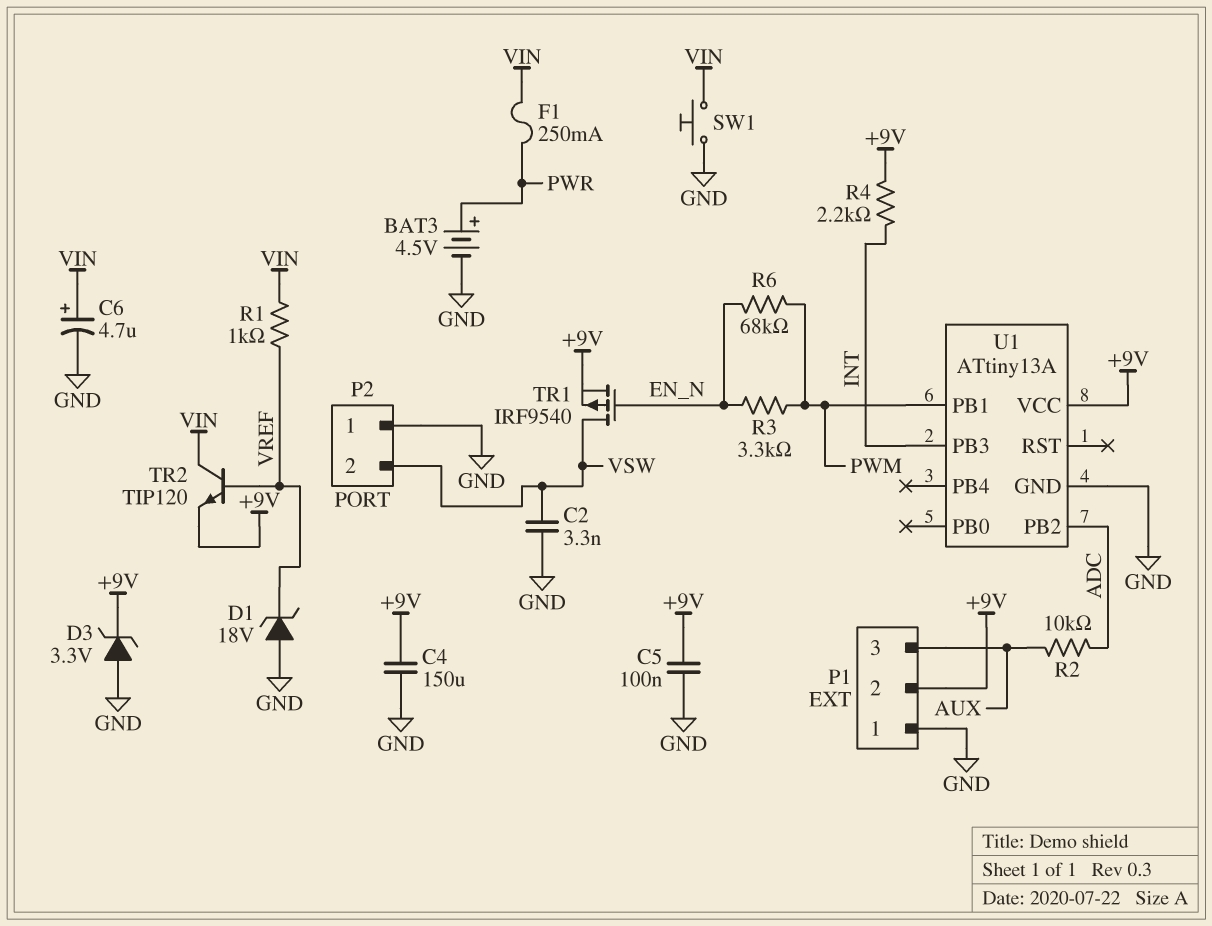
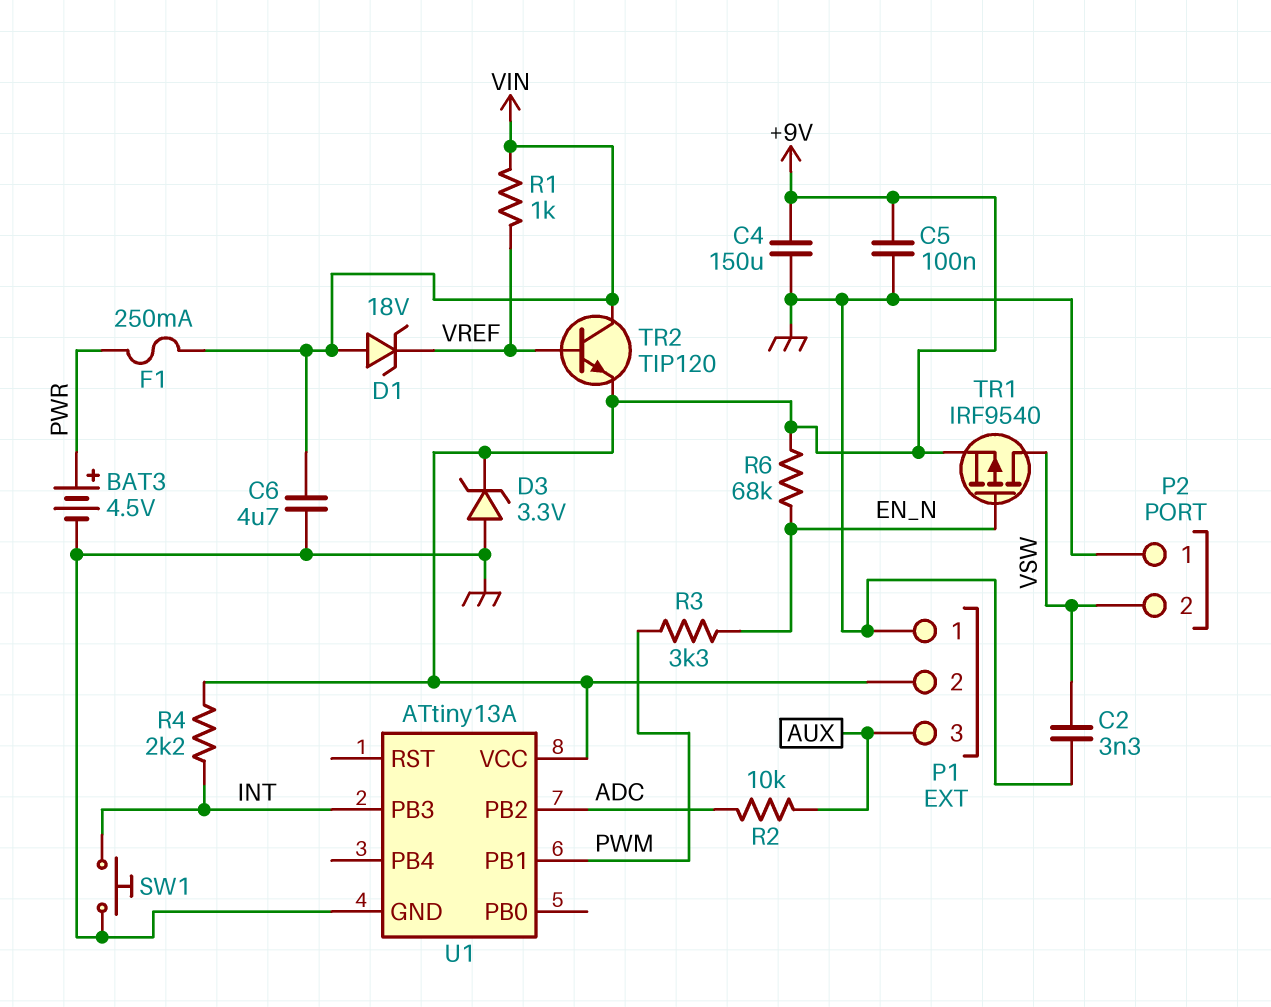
C6: 4.7uF (plus VIN, minus GND) -> 4.7uF (GND, VIN)
D1: zener 18V (A GND, K VREF) -> zener 18V (A VIN, K VREF)
R6: 68k (EN_N, PWM) -> 68k (+9V, EN_N)
SW1: button (GND, VIN) -> button (GND, INT)

